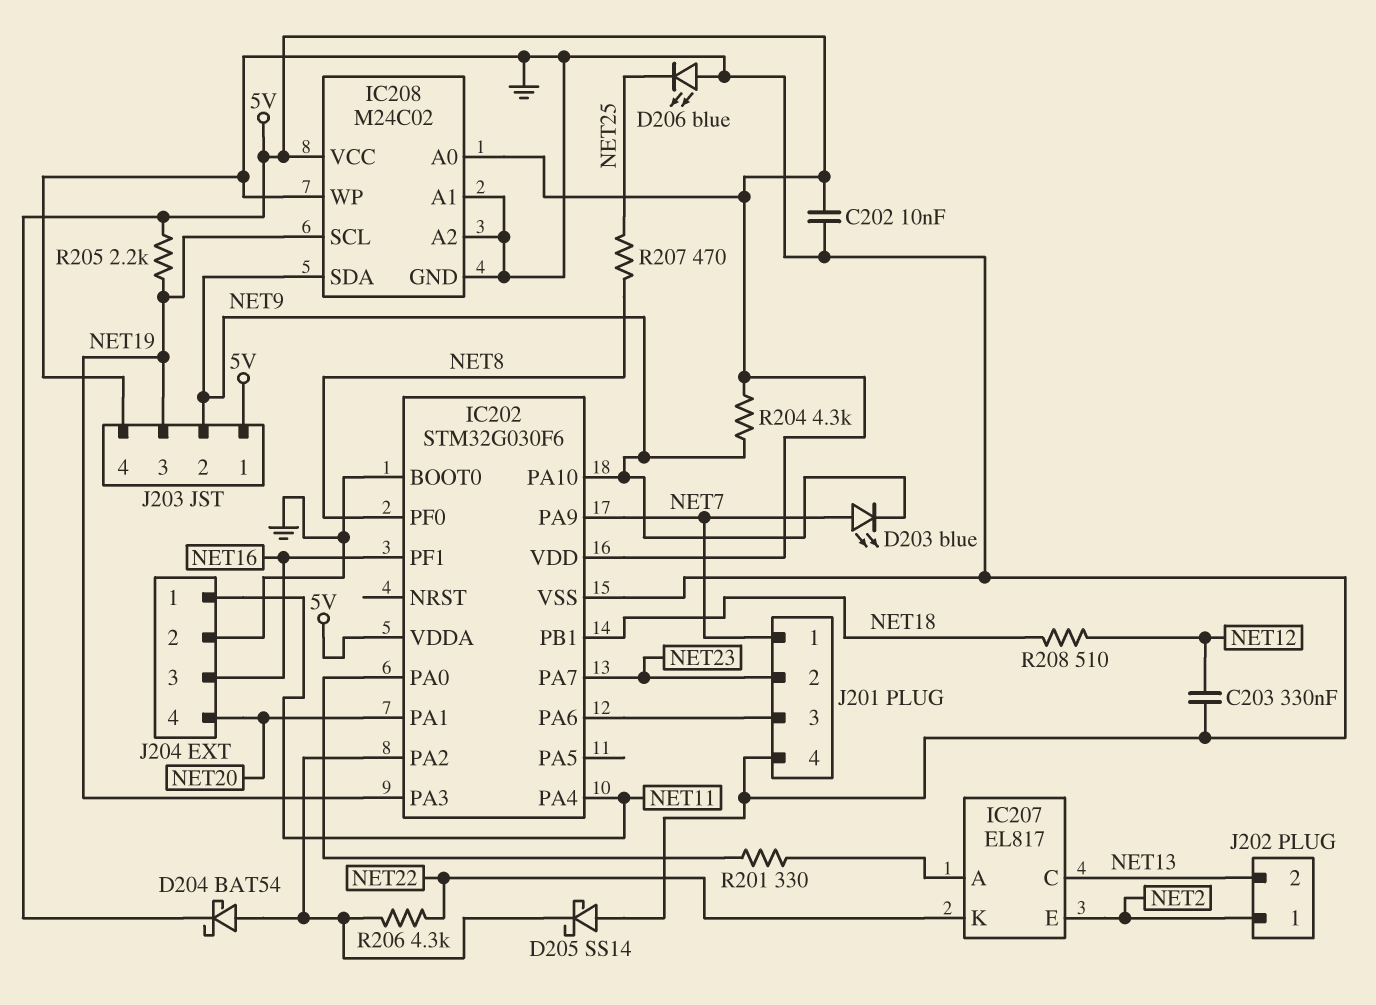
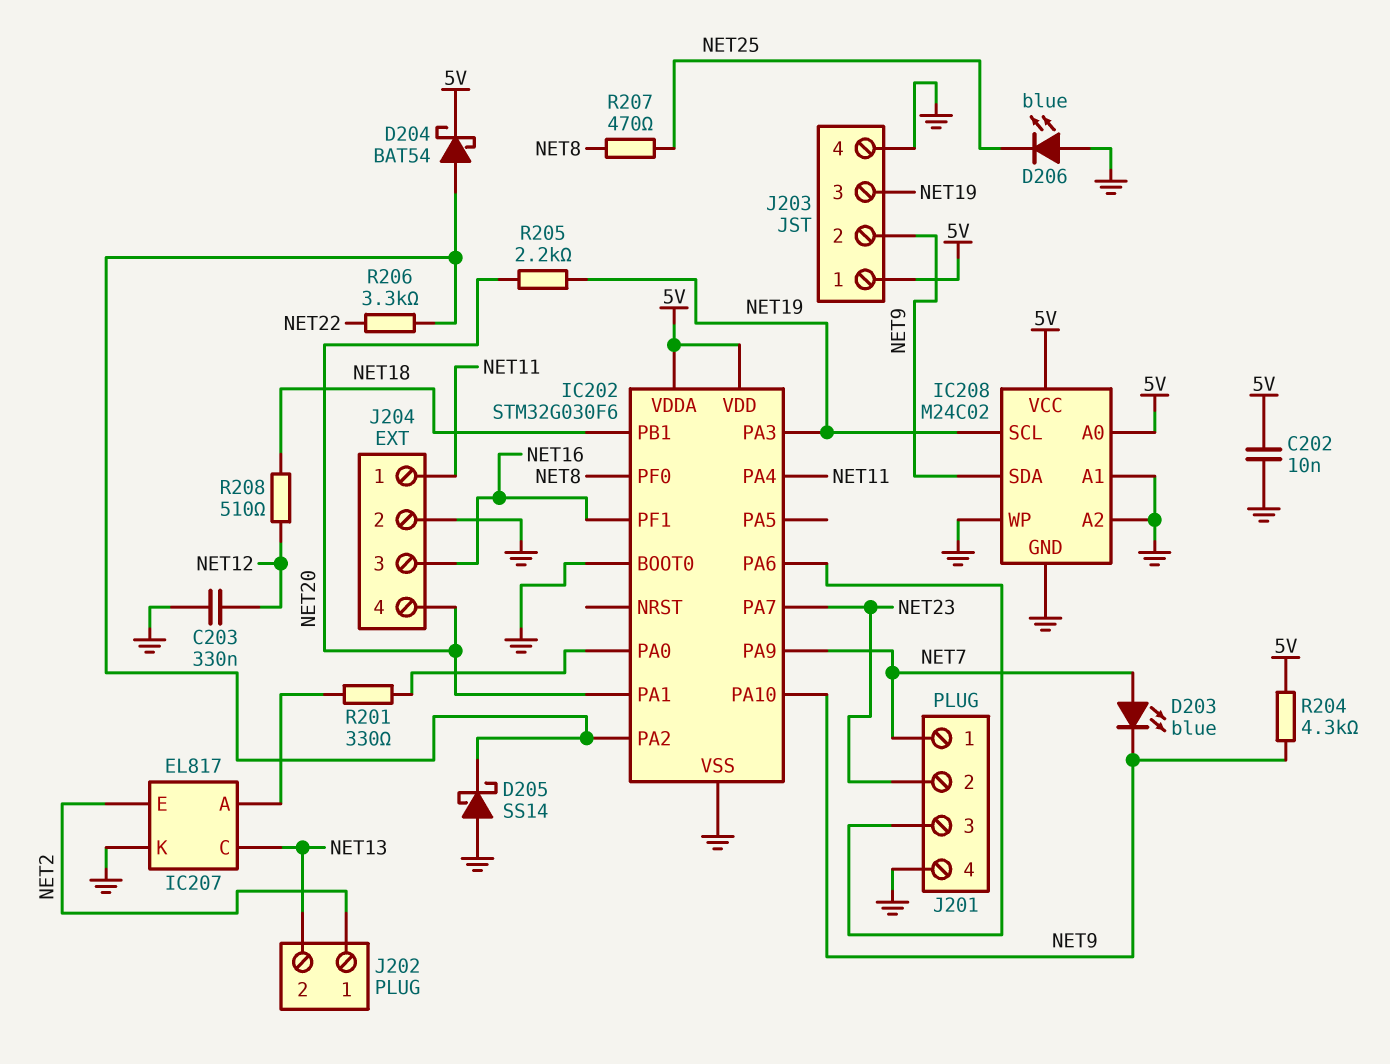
IC207 pin K: NET22 -> GND
R205: 2.2k (5V, NET19) -> 2.2k (NET19, NET20)
R206: 4.3k (IC202/PA2, NET22) -> 3.3k (IC202/PA2, NET22)

